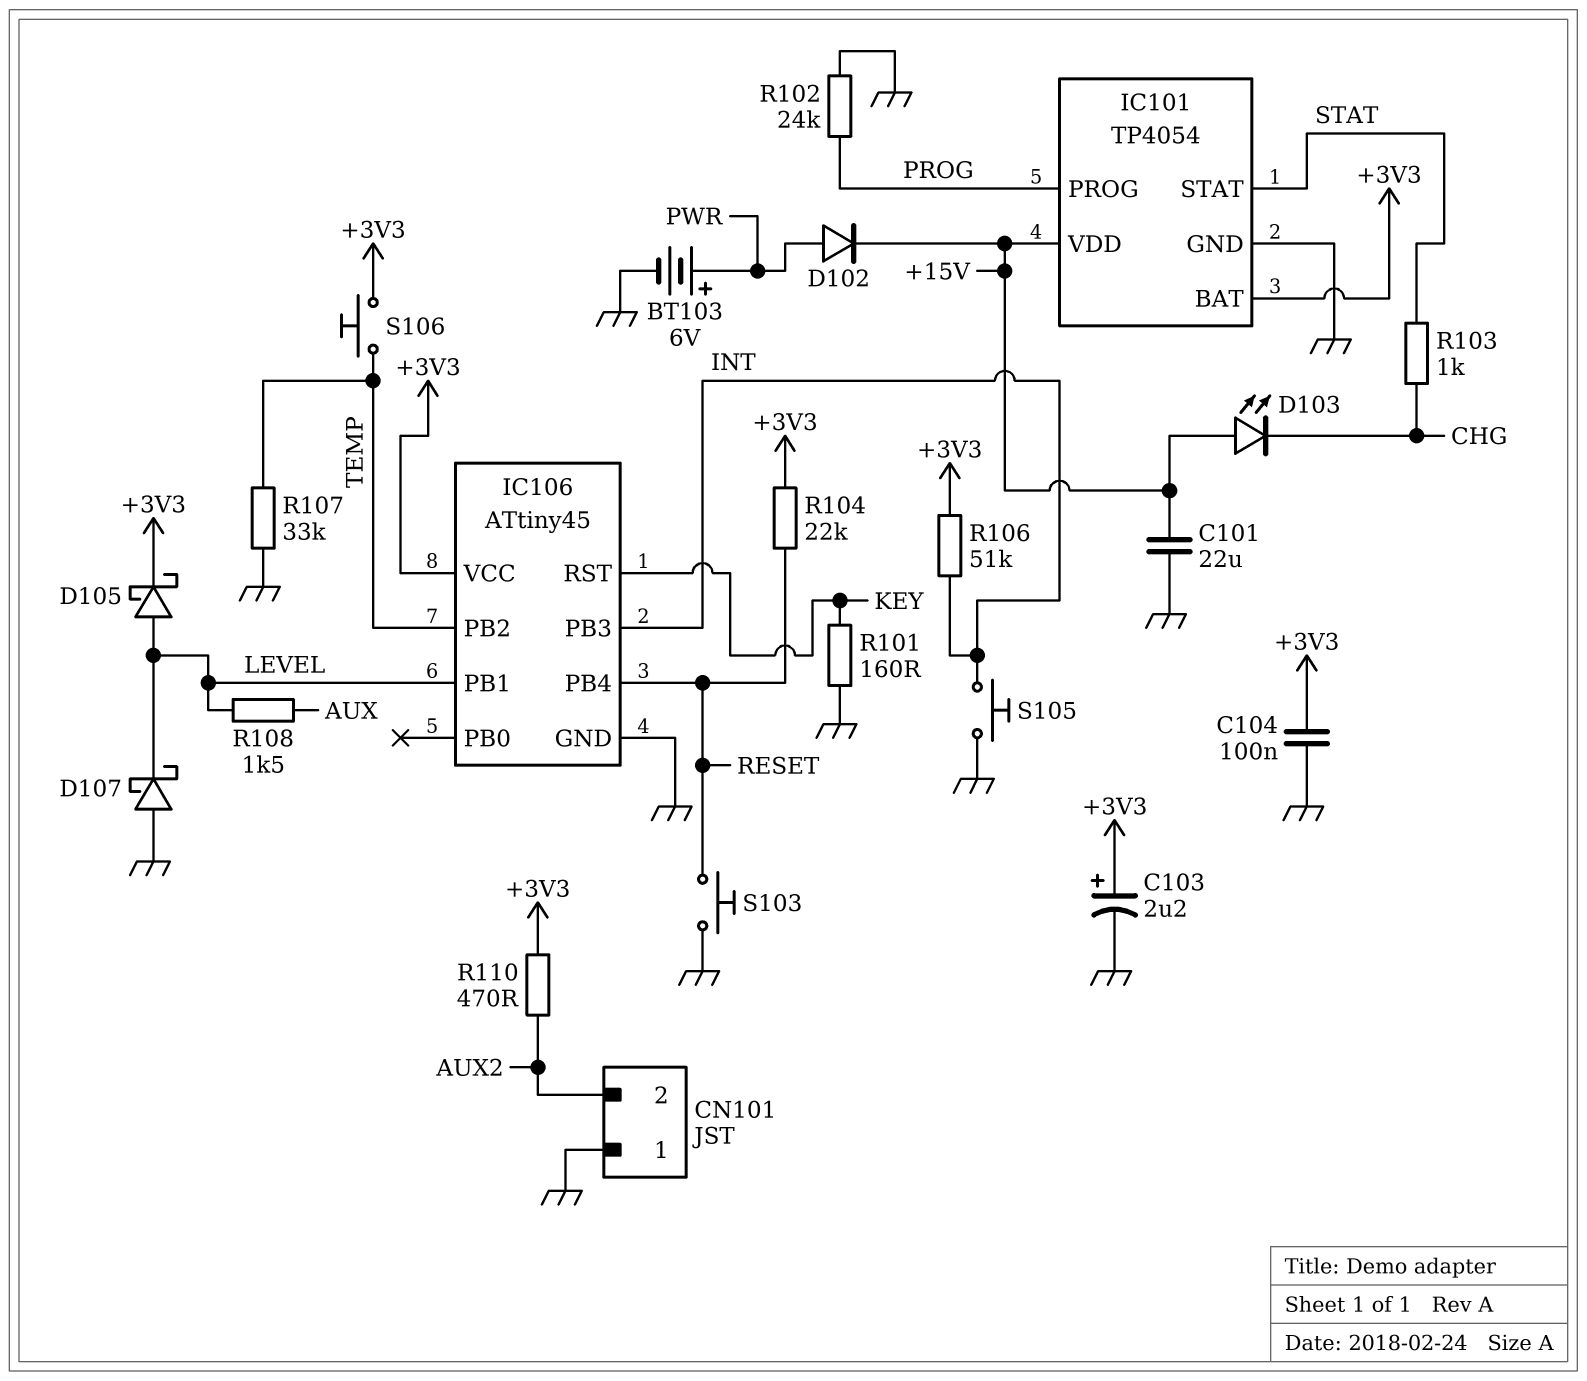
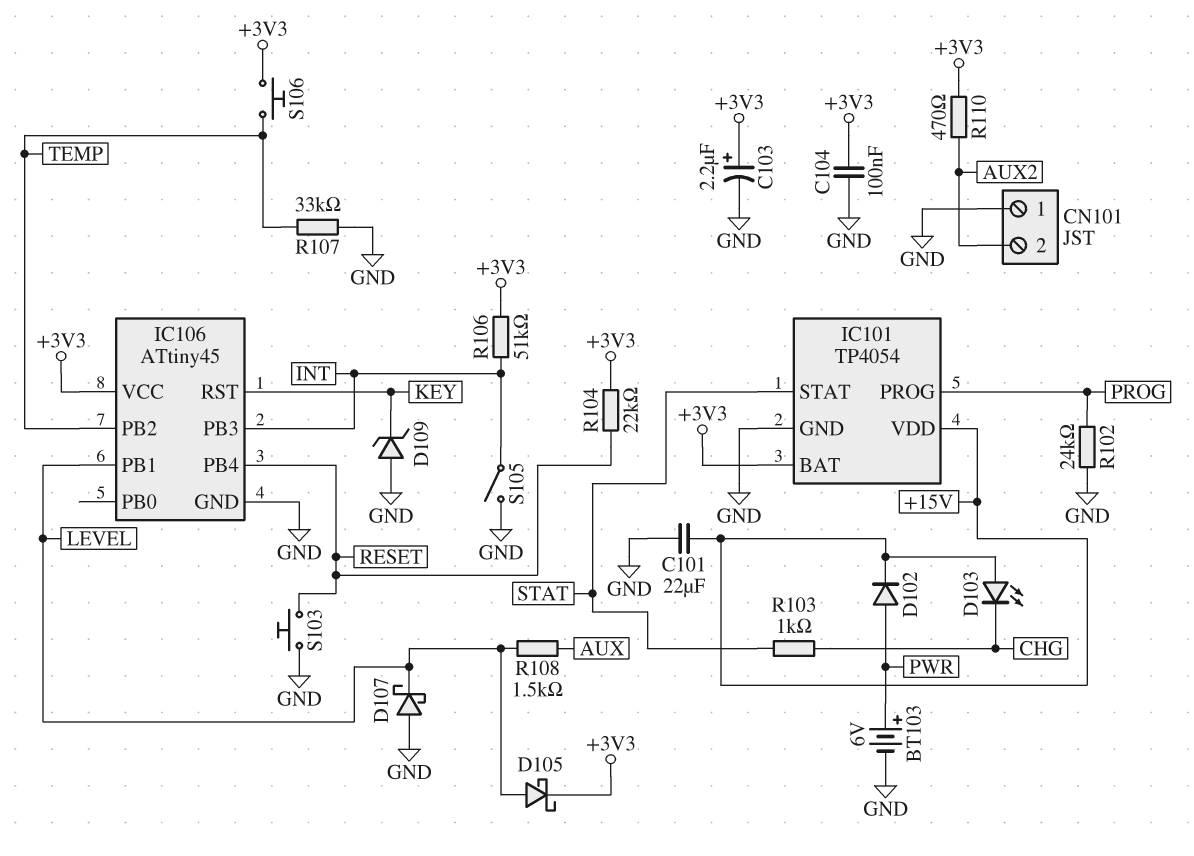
D109: none -> zener (A GND, K KEY)
R101: 160 (GND, KEY) -> none
S105: button (GND, INT) -> switch (GND, INT)

